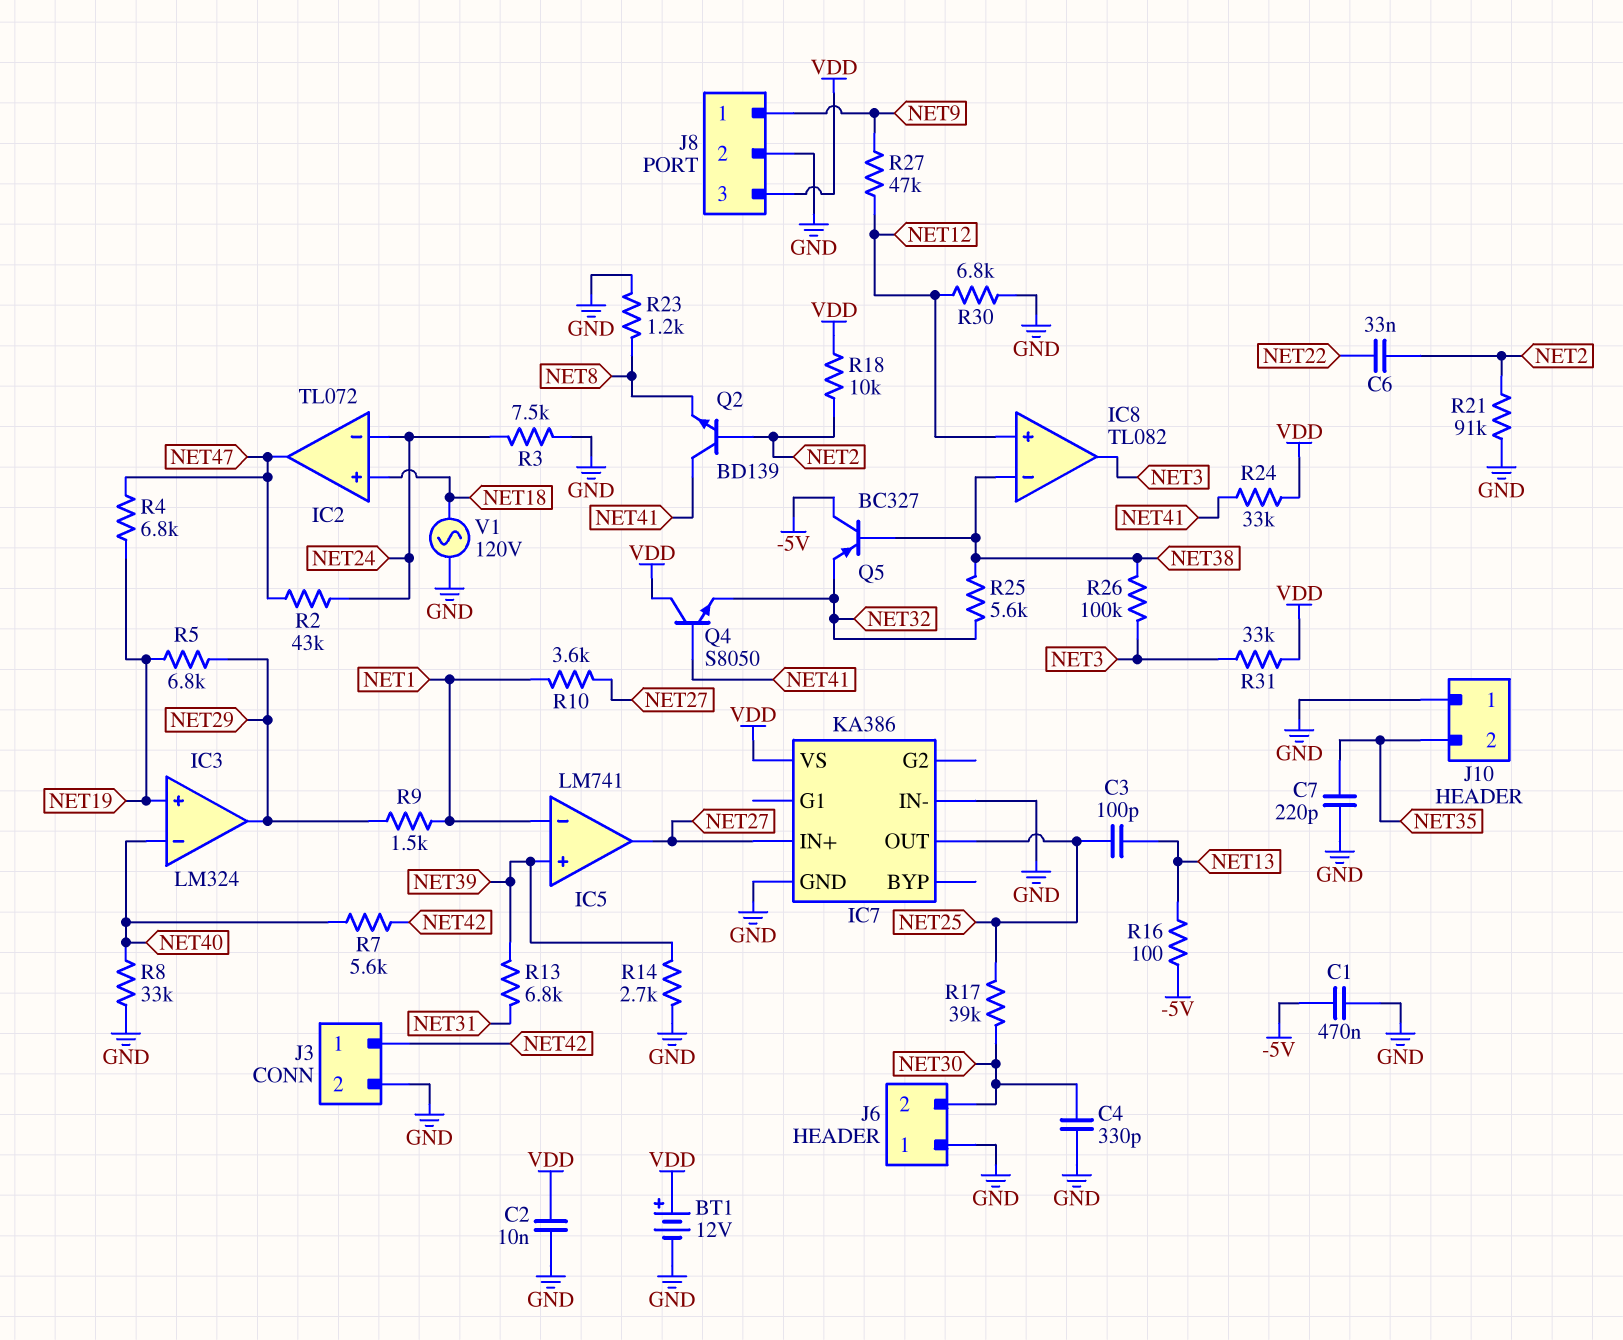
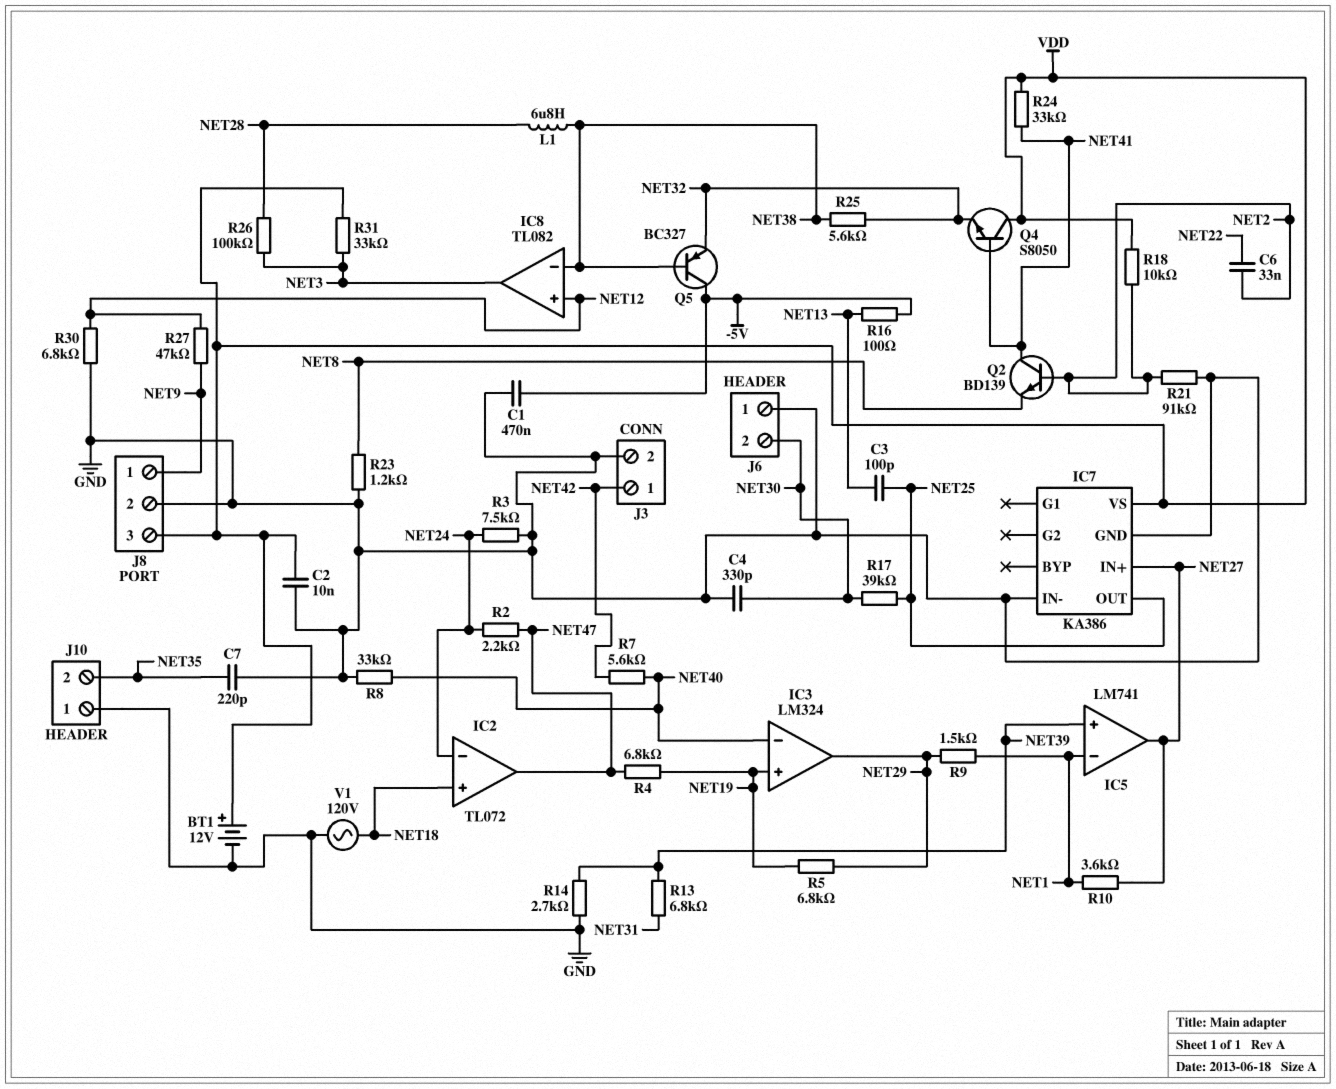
L1: none -> 6.8uH (NET28, NET38)
R2: 43k (NET24, NET47) -> 2.2k (NET24, NET47)
R26: 100k (NET3, NET38) -> 100k (NET3, NET28)

